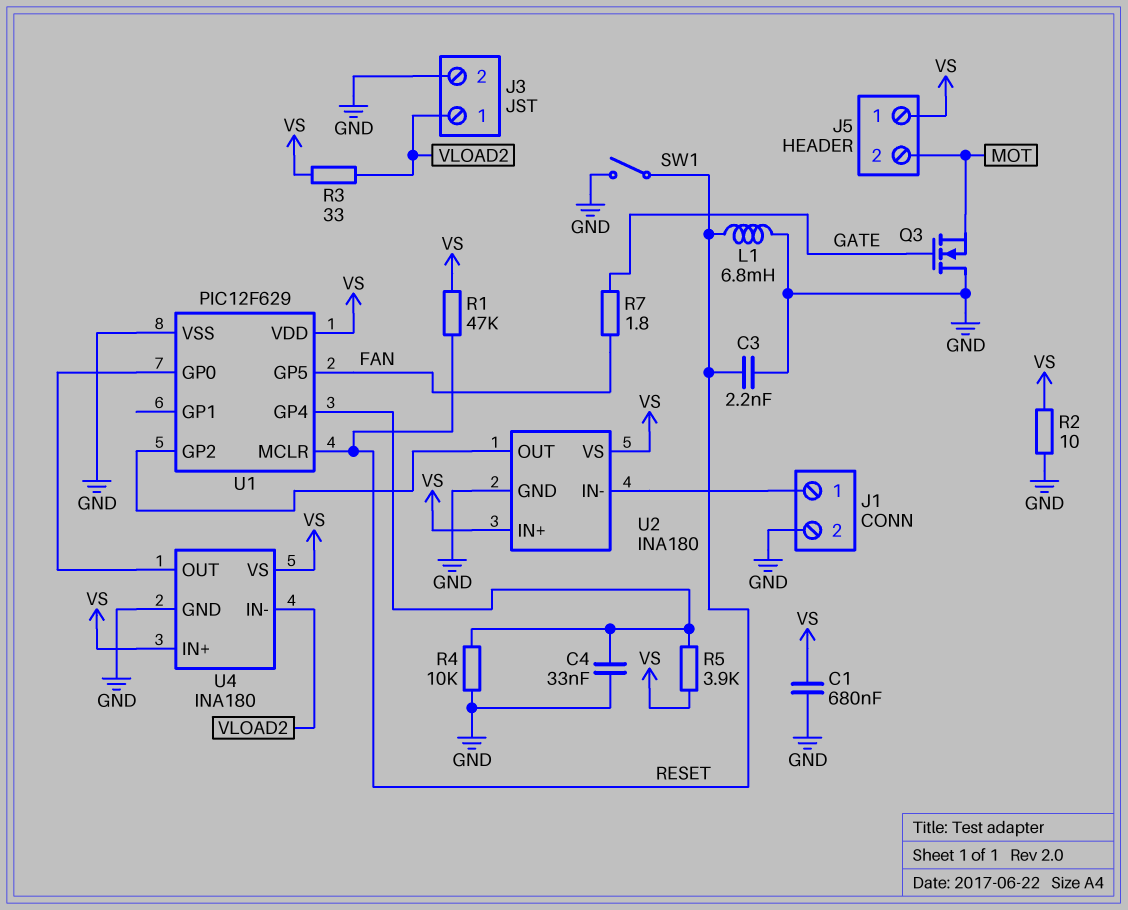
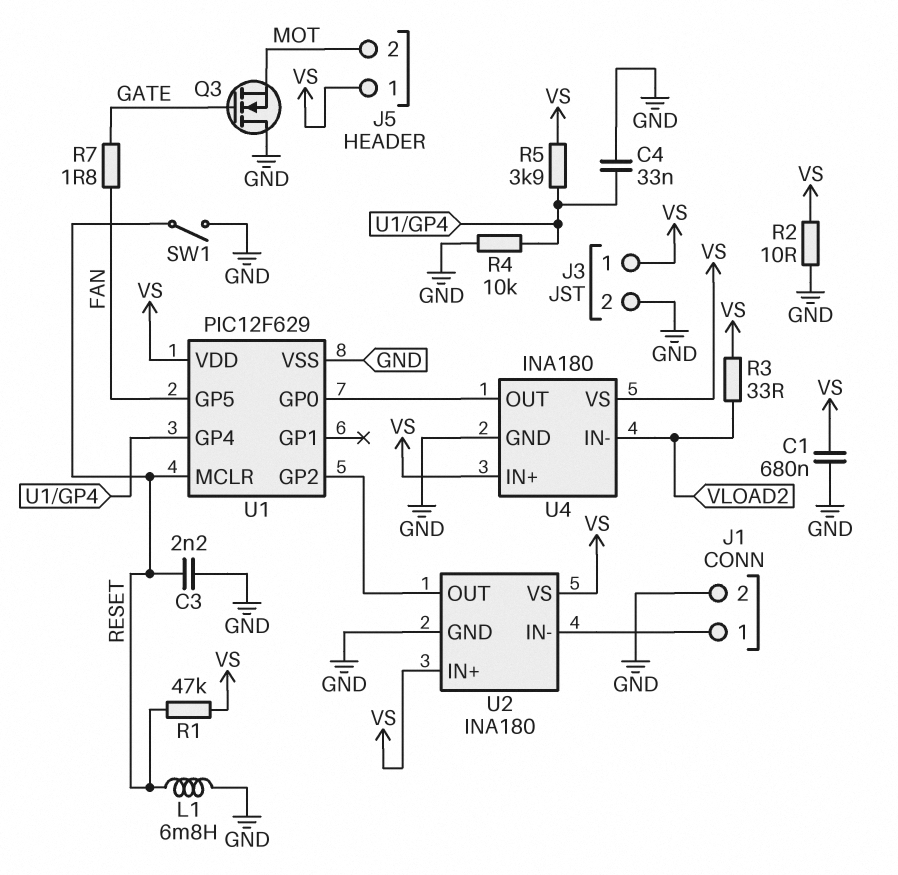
J3 pin 1: VLOAD2 -> VS

